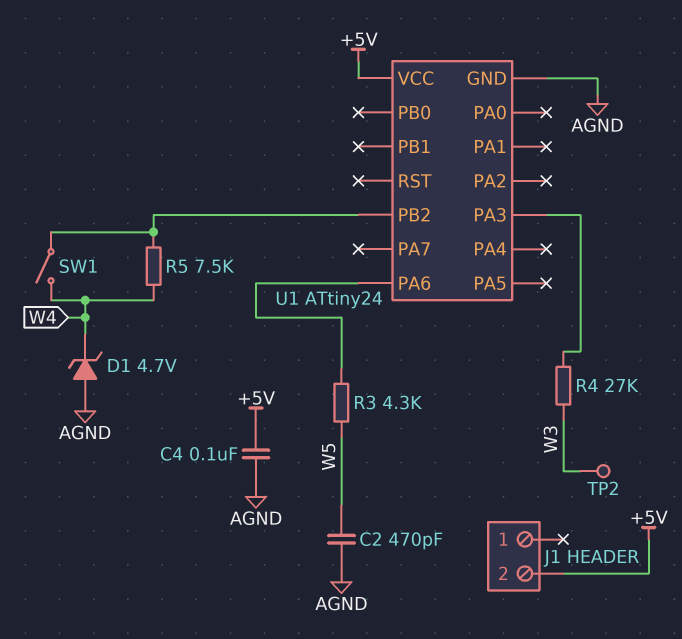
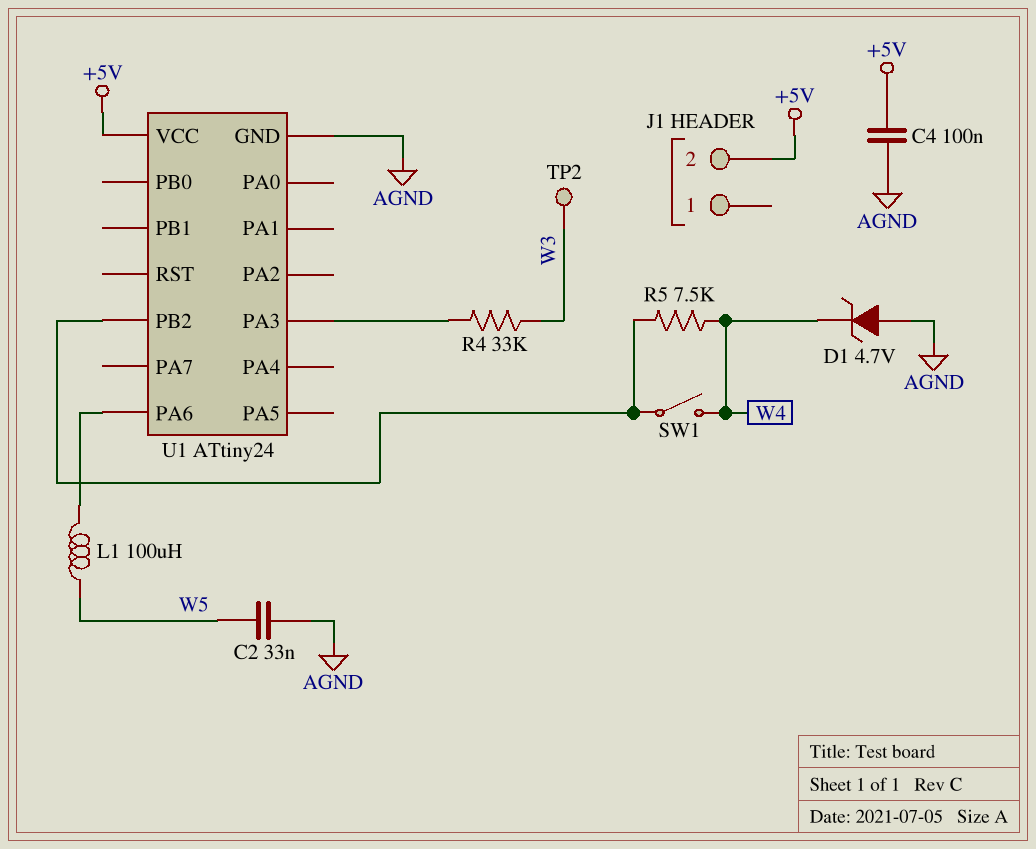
C2: 470pF (AGND, W5) -> 33nF (AGND, W5)
L1: none -> 100uH (U1/PA6, W5)
R3: 4.3k (U1/PA6, W5) -> none
R4: 27k (U1/PA3, W3) -> 33k (U1/PA3, W3)

